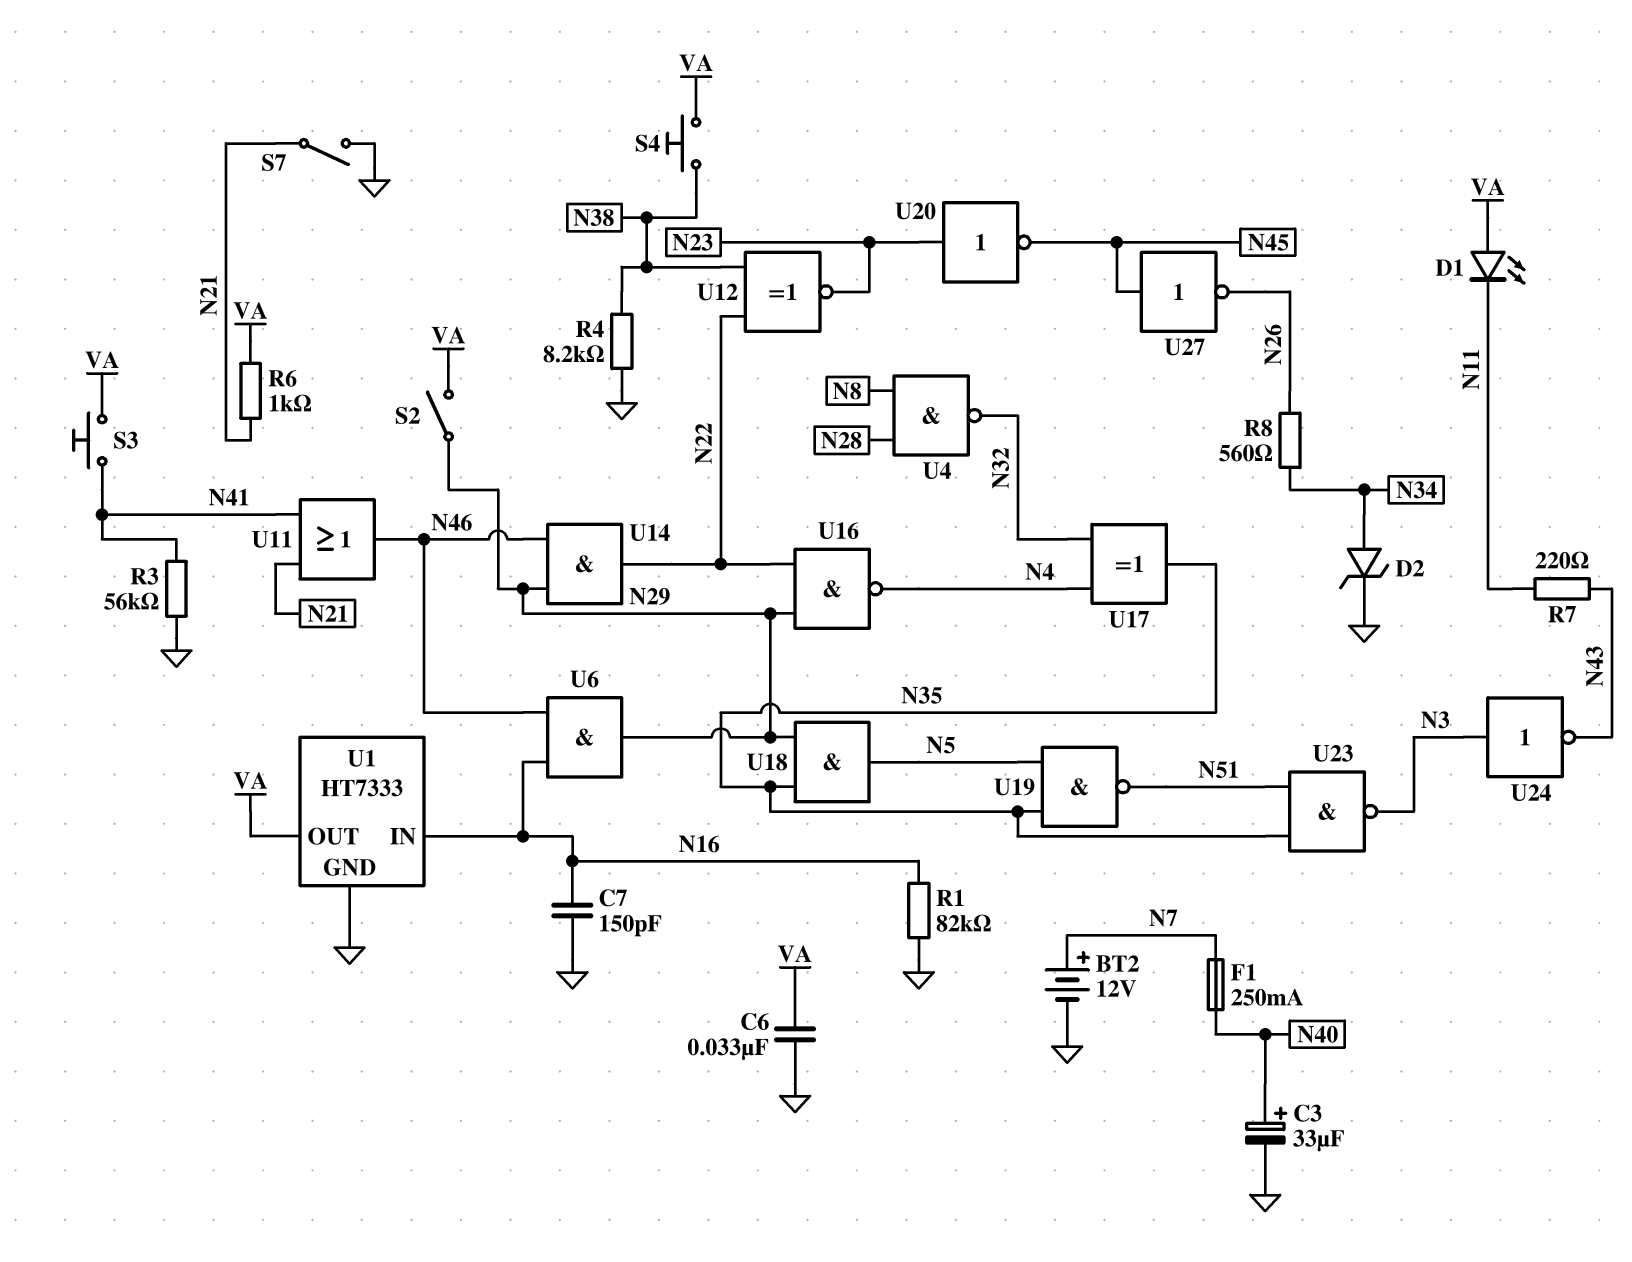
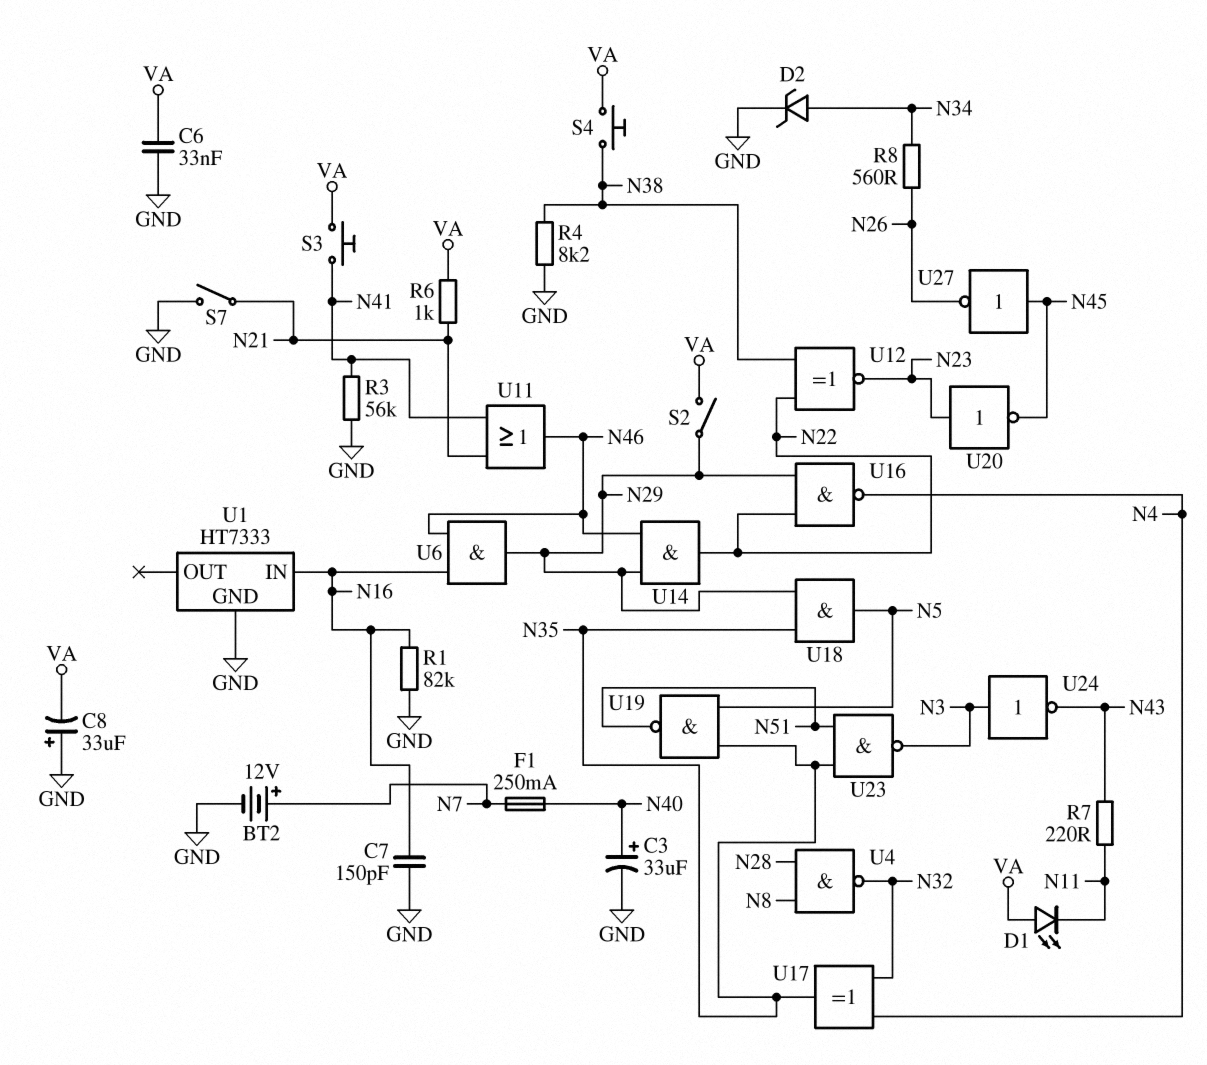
C8: none -> 33uF (plus GND, minus VA)
U1 pin OUT: VA -> none

